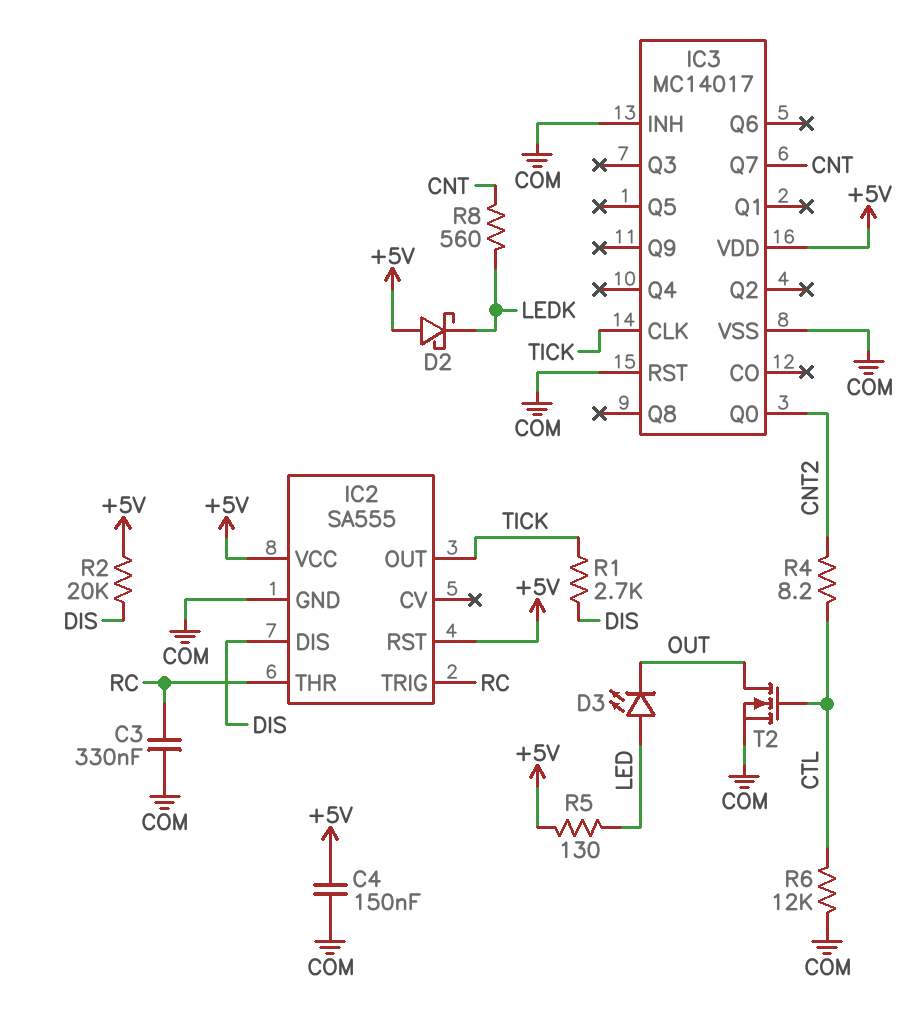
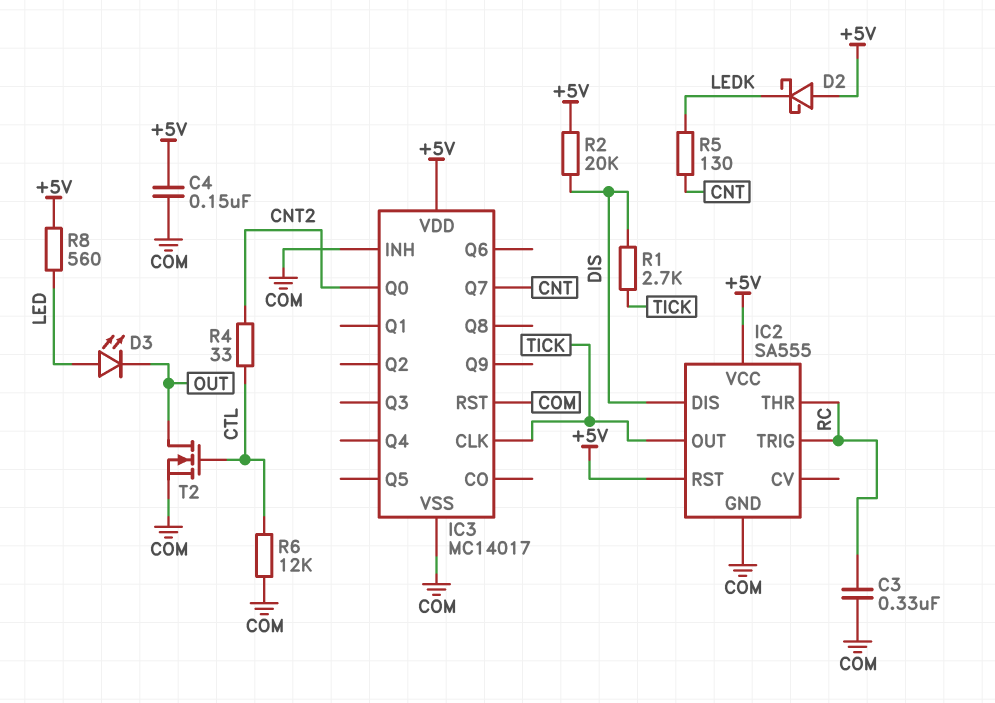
R4: 8.2 (CNT2, CTL) -> 33 (CNT2, CTL)
R5: 130 (+5V, LED) -> 130 (CNT, LEDK)
R8: 560 (CNT, LEDK) -> 560 (+5V, LED)

